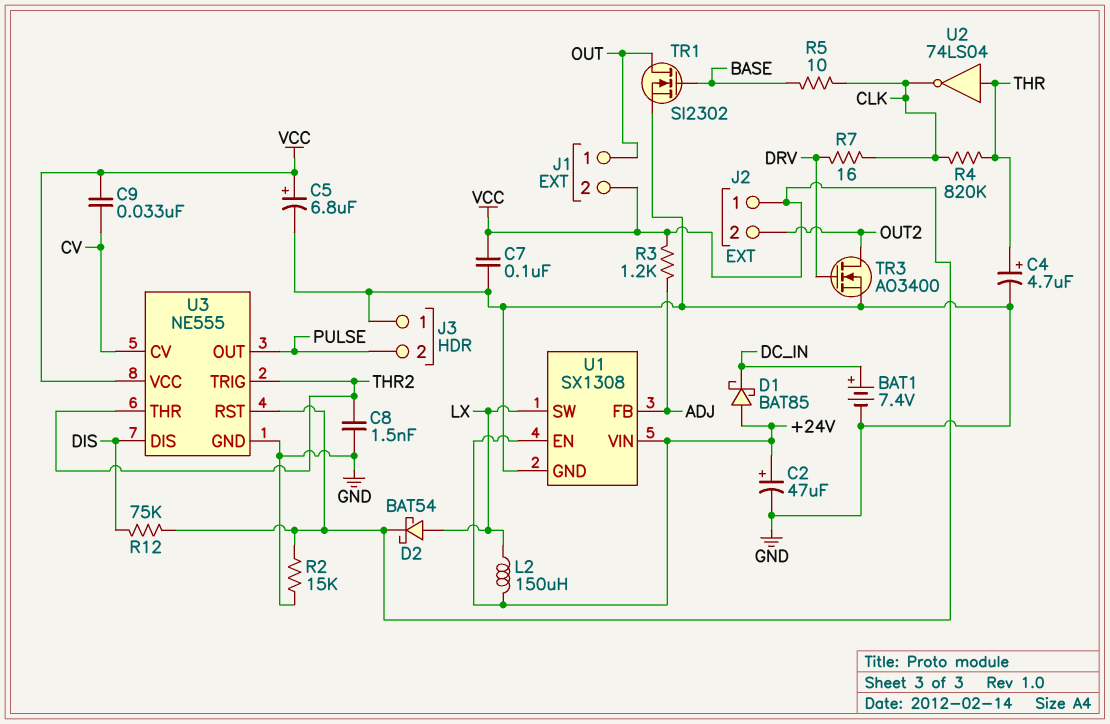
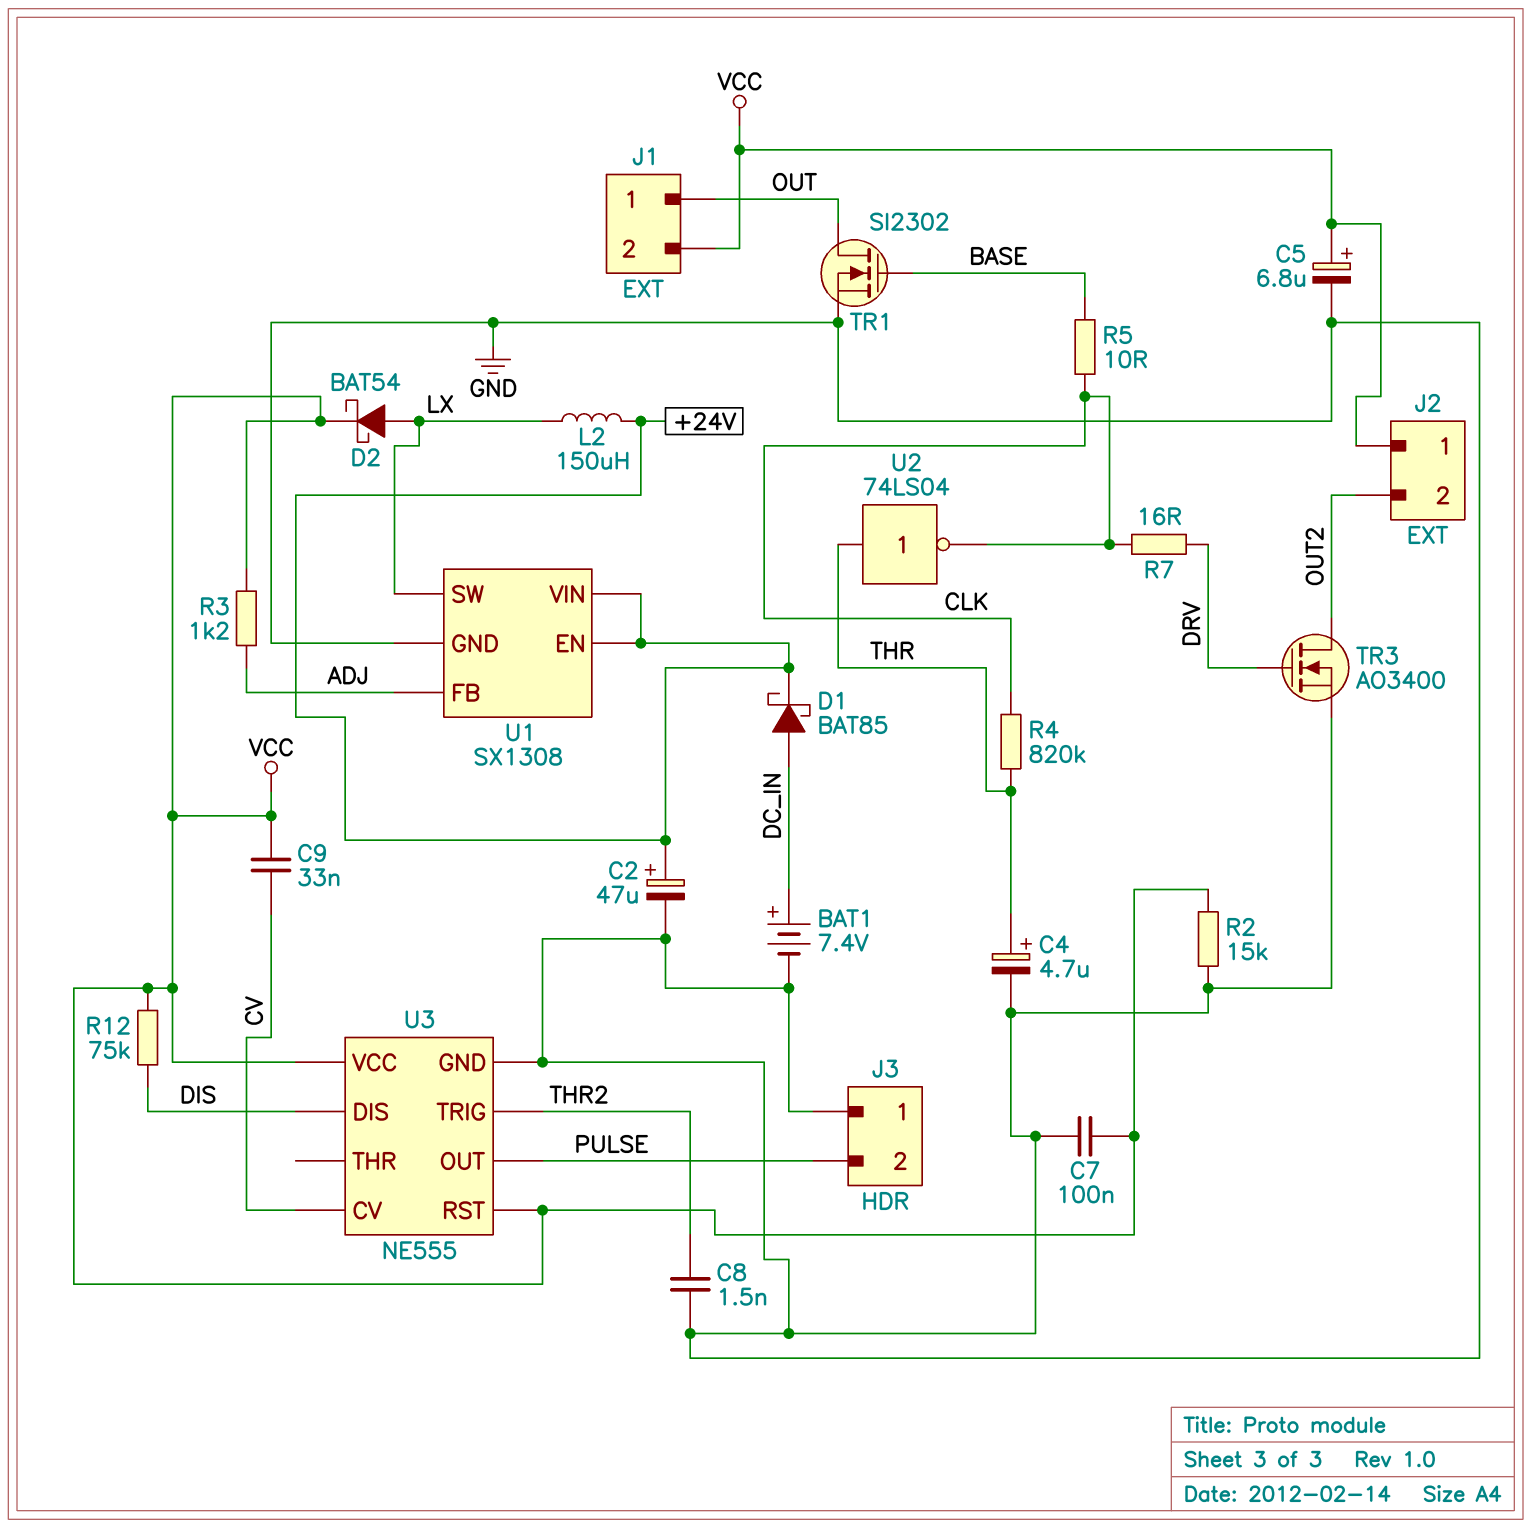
D1: schottky BAT85 (A +24V, K DC_IN) -> schottky BAT85 (A DC_IN, K +24V)
U3 pin THR: THR2 -> none

